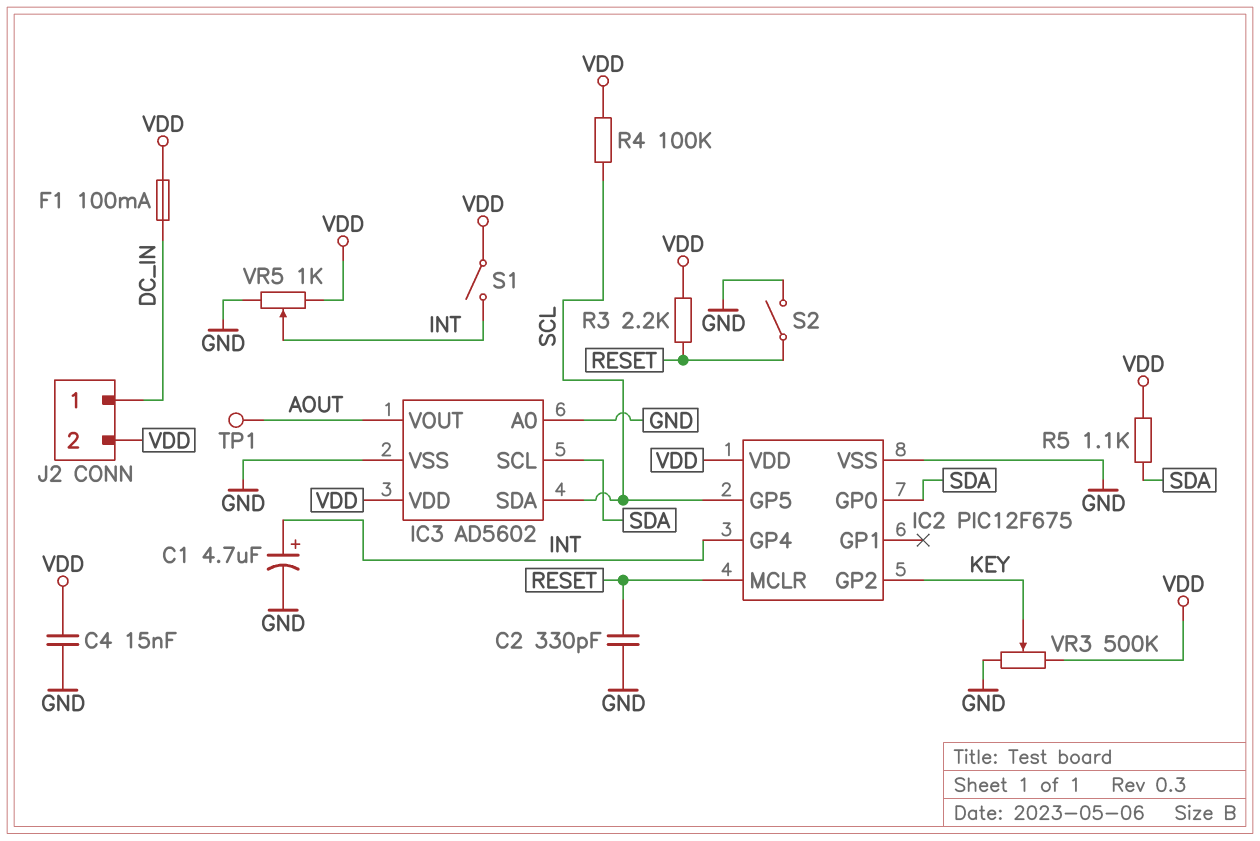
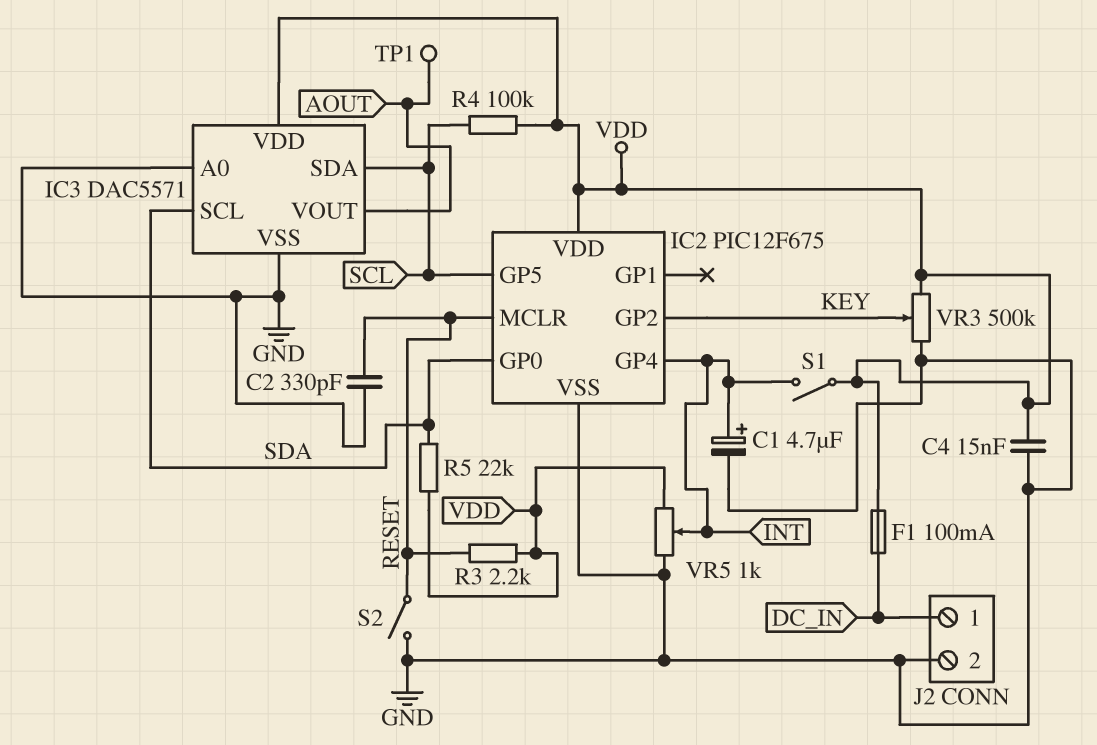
IC3: AD5602 -> DAC5571
J2 pin 2: VDD -> GND
R5: 1.1k (SDA, VDD) -> 22k (SDA, VDD)

